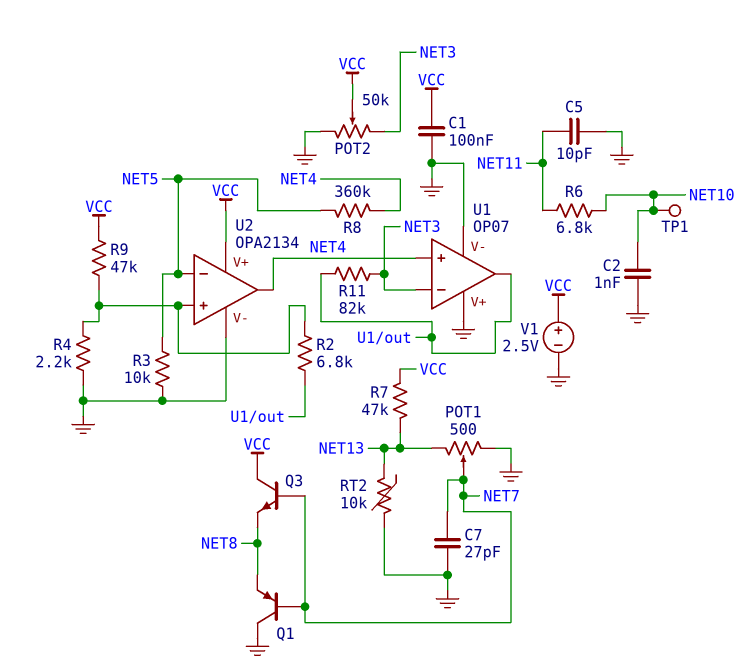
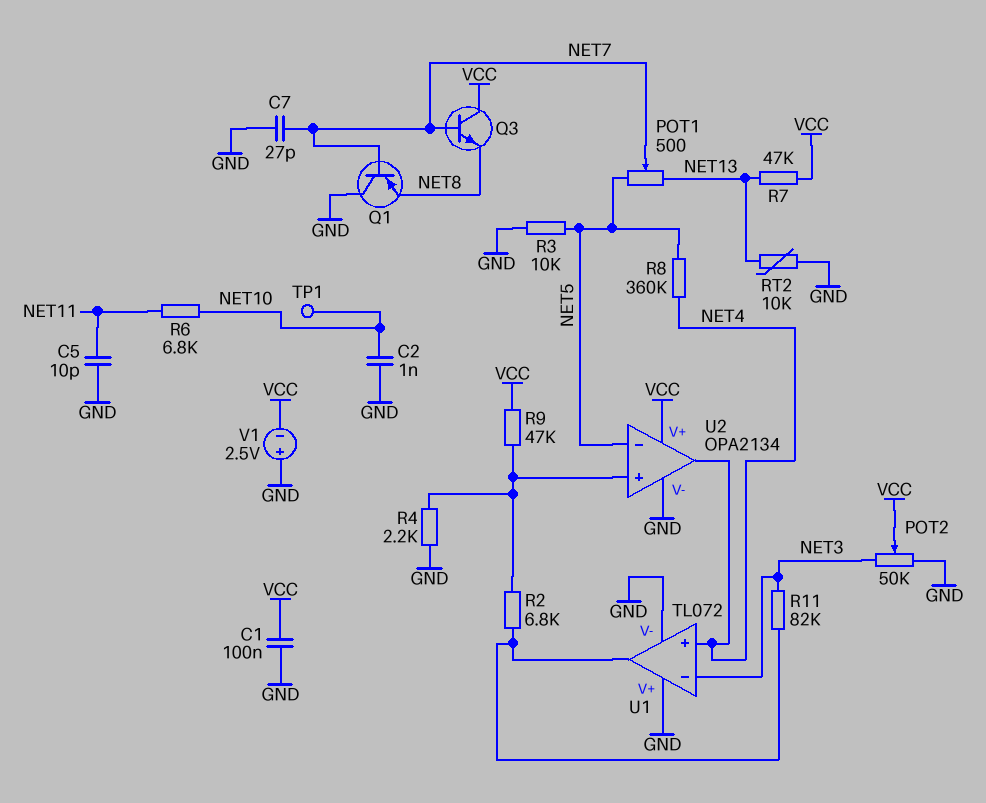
POT1: 500 (GND, NET13, wiper NET7) -> 500 (NET5, NET13, wiper NET7)
U1: OP07 -> TL072
V1: 2.5V (plus VCC, minus GND) -> 2.5V (plus GND, minus VCC)

